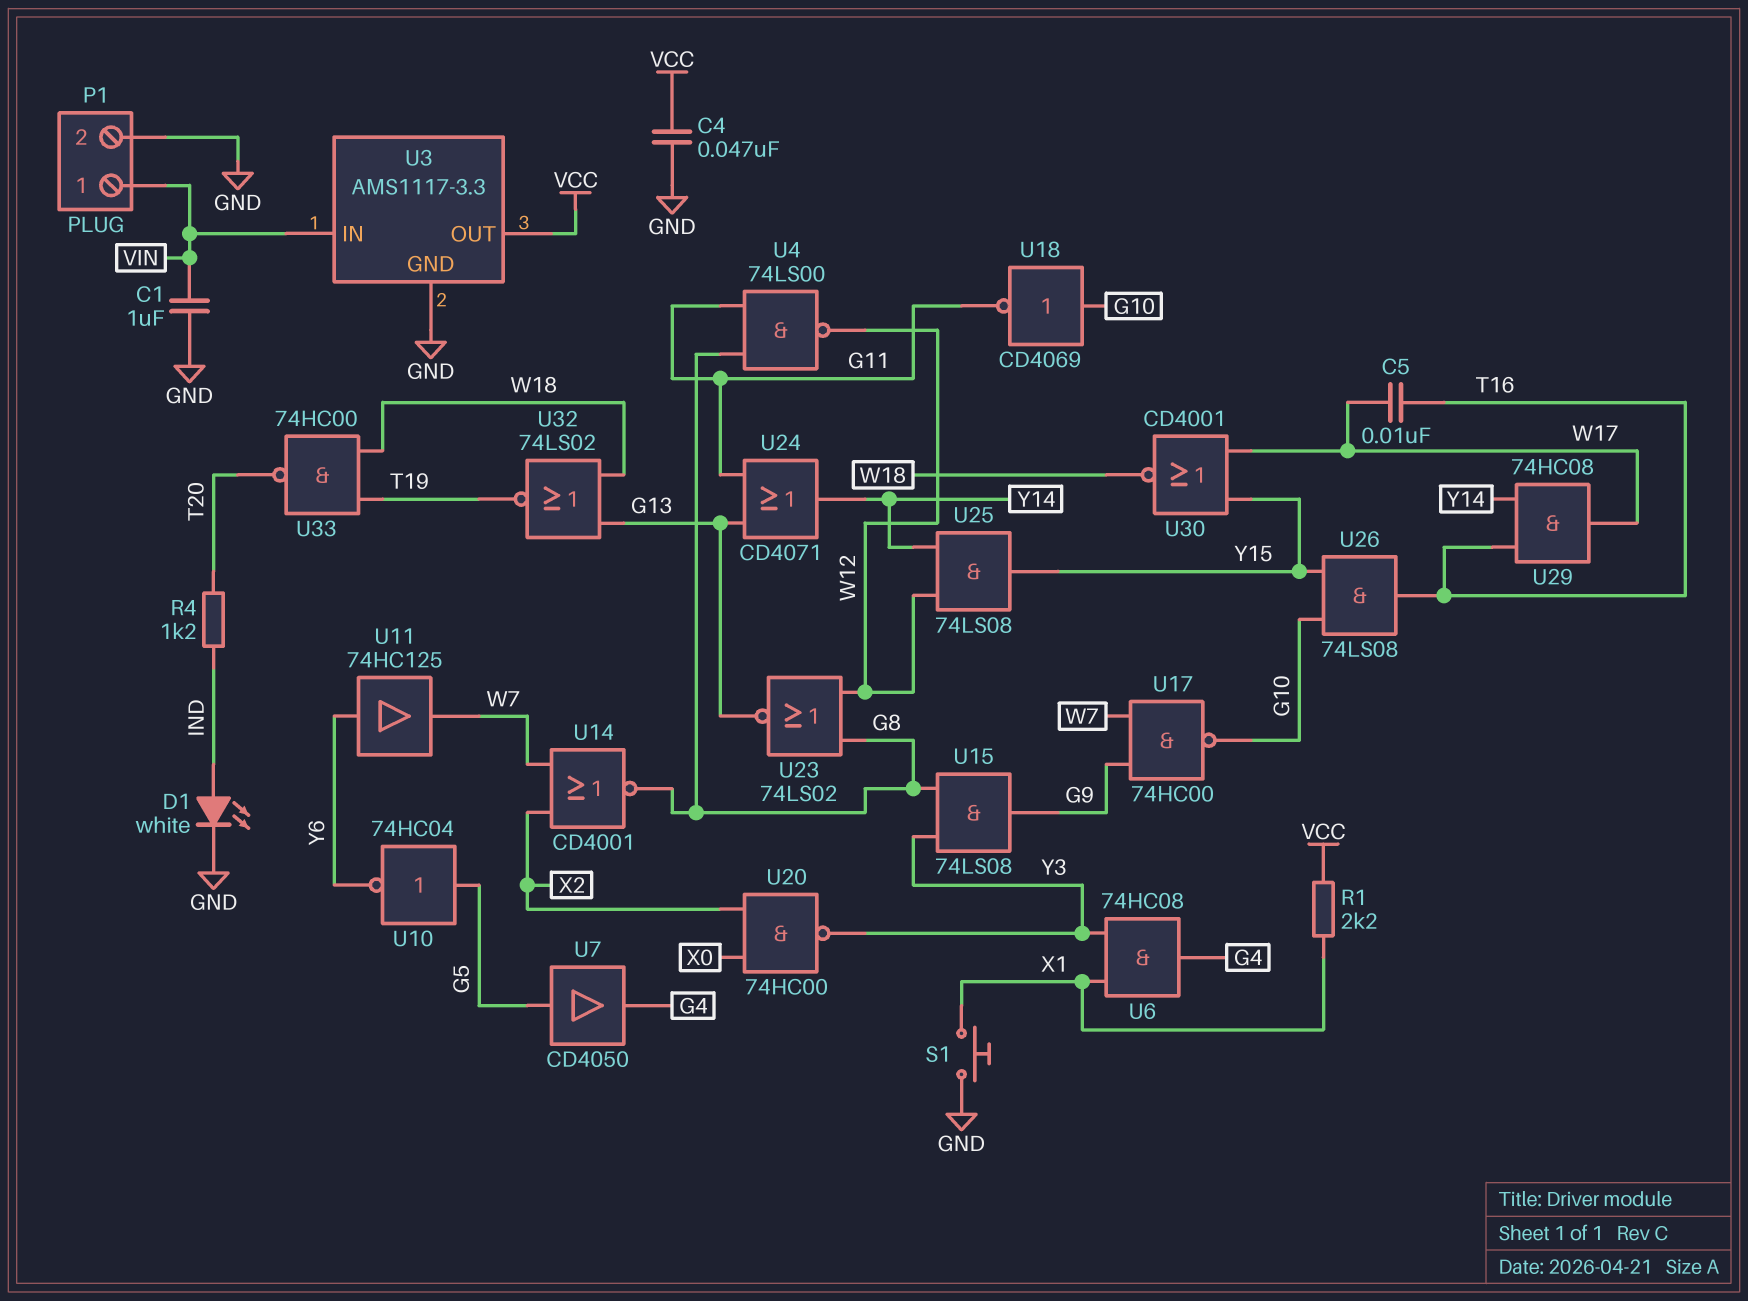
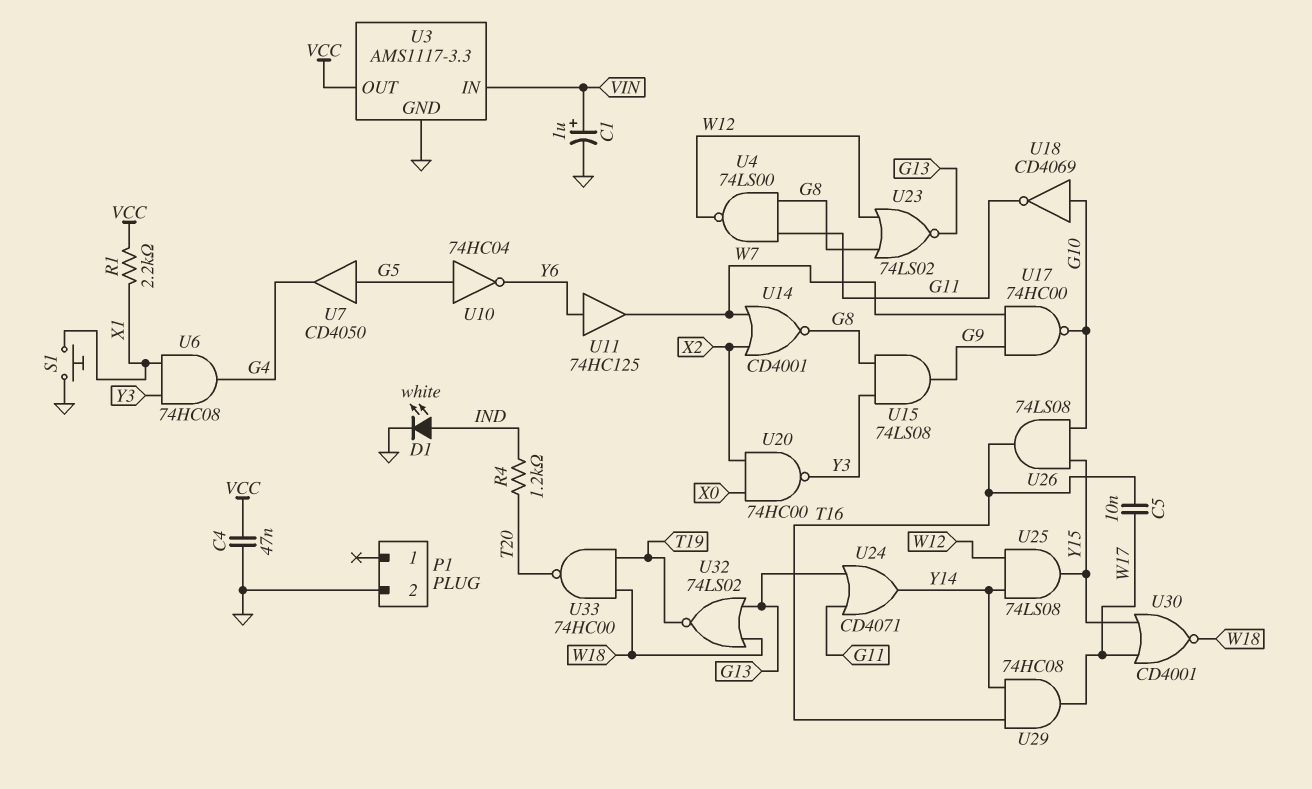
C1: 1uF (GND, VIN) -> 1uF (plus VIN, minus GND)
P1 pin 1: VIN -> none

